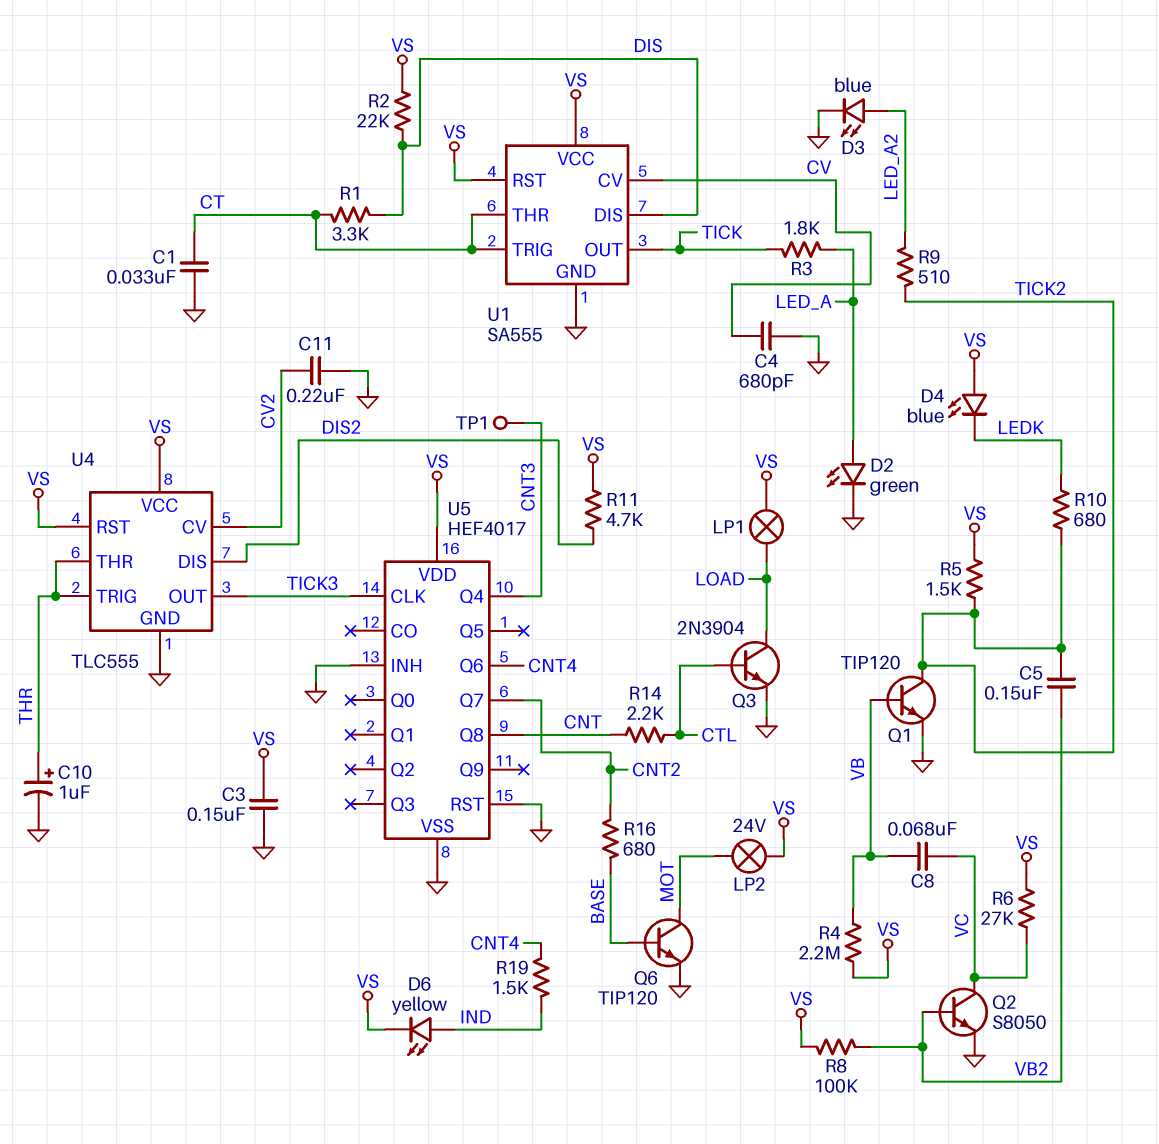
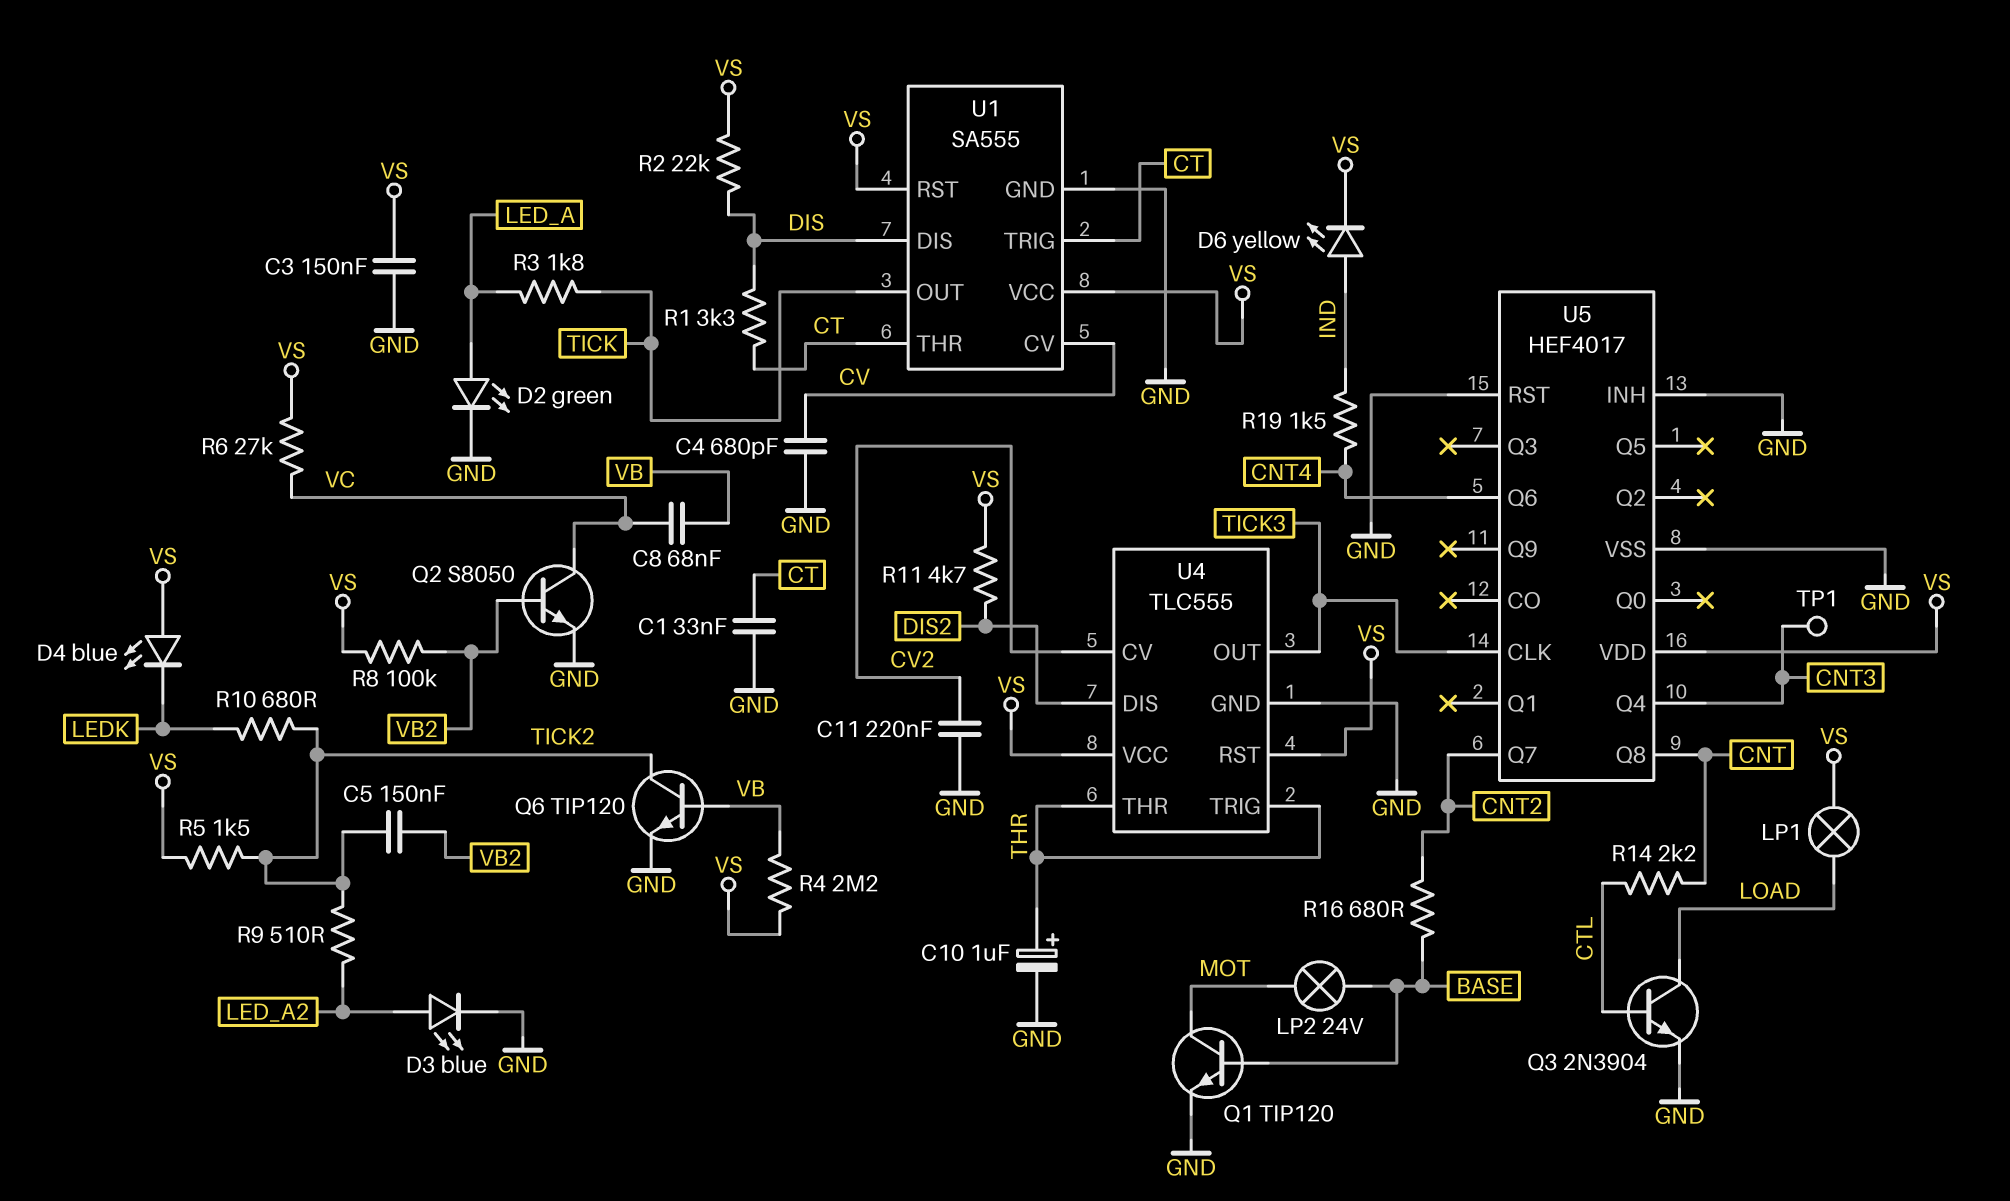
LP2: lamp 24V (MOT, VS) -> lamp 24V (BASE, MOT)
Q1: NPN TIP120 (B VB, C TICK2, E GND) -> NPN TIP120 (B BASE, C MOT, E GND)
Q6: NPN TIP120 (B BASE, C MOT, E GND) -> NPN TIP120 (B VB, C TICK2, E GND)

